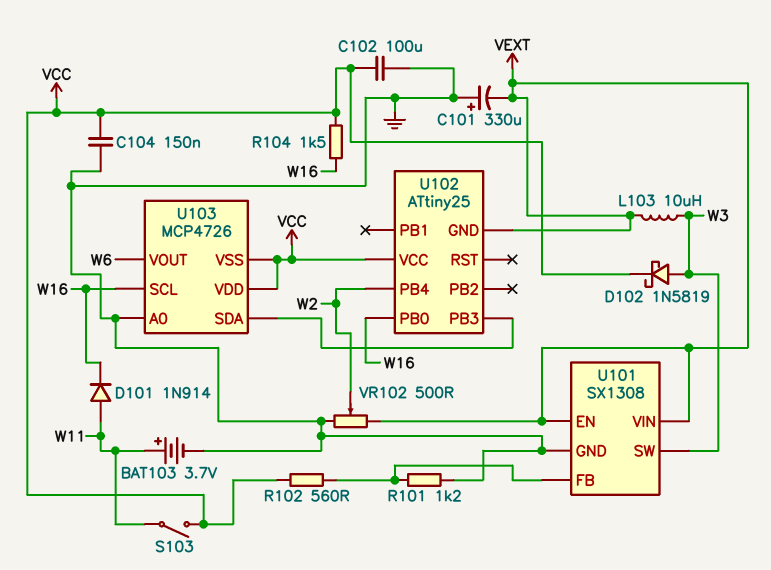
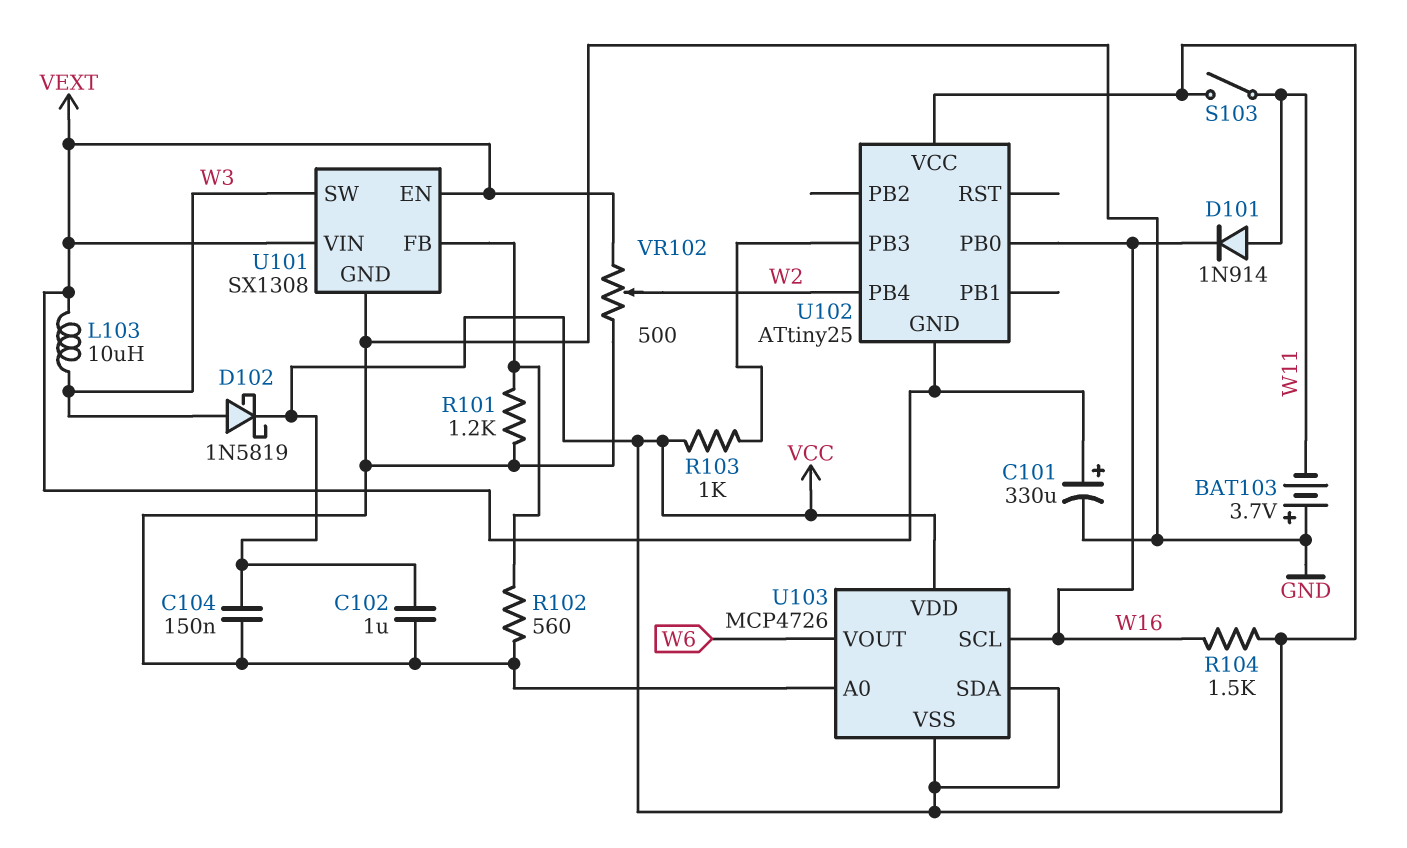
BAT103: 3.7V (plus W11, minus GND) -> 3.7V (plus GND, minus W11)
C101: 330uF (plus GND, minus VEXT) -> 330uF (plus VEXT, minus GND)
C102: 100uF (GND, VCC) -> 1uF (GND, VCC)
R102: 560 (U101/FB, VCC) -> 560 (GND, U101/FB)
R103: none -> 1k (U102/PB3, VCC)
U103 pin SDA: U102/PB3 -> VCC

